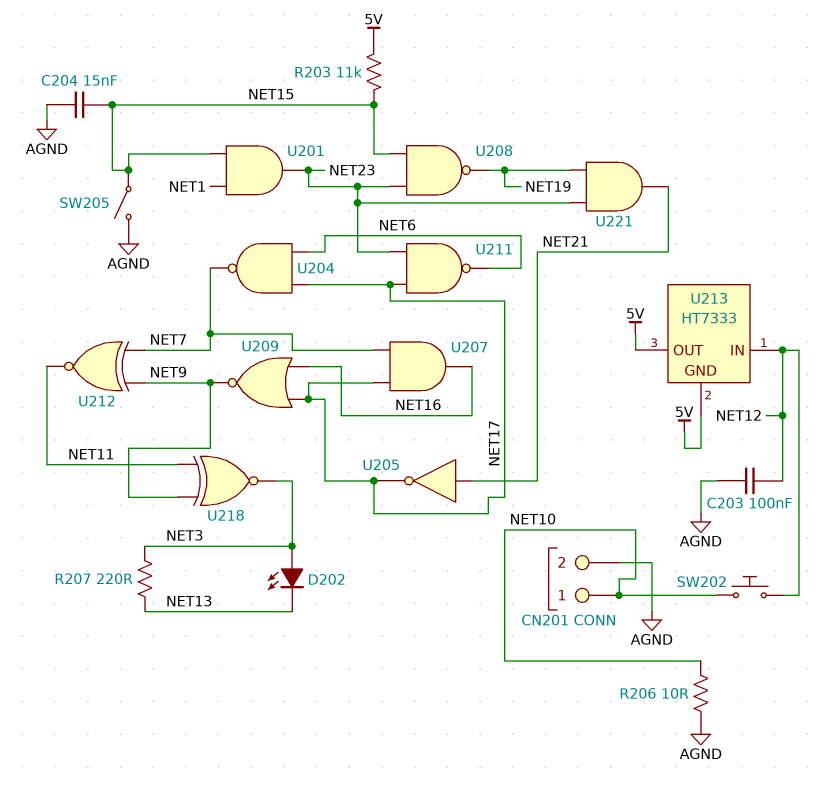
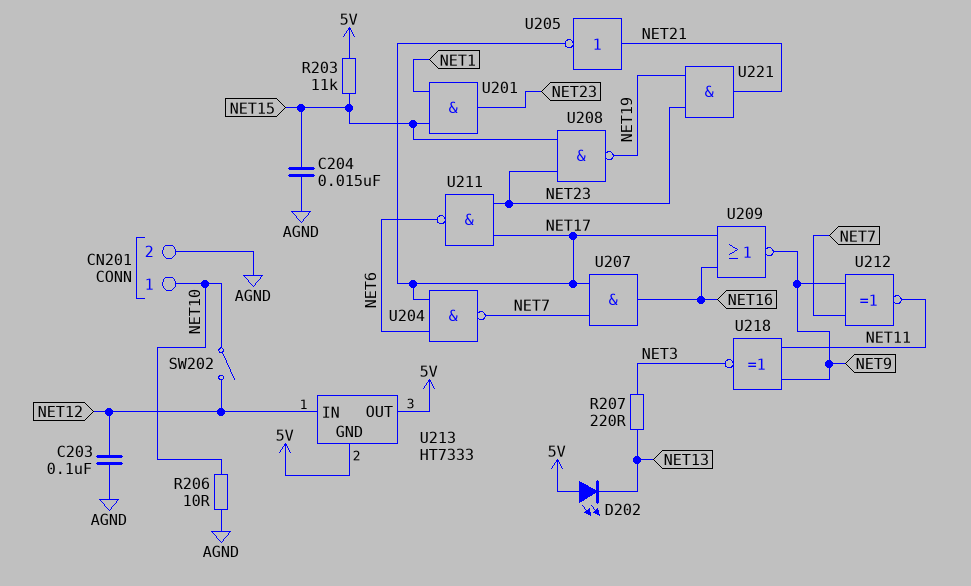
D202: LED (A NET3, K NET13) -> LED (A 5V, K NET13)
SW202: button (NET10, NET12) -> switch (NET10, NET12)
SW205: switch (AGND, NET15) -> none

